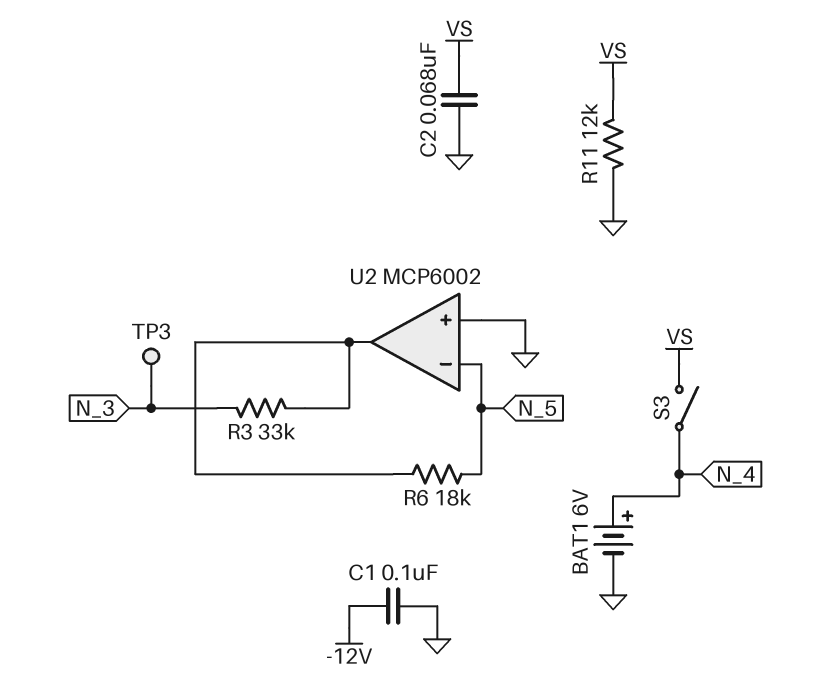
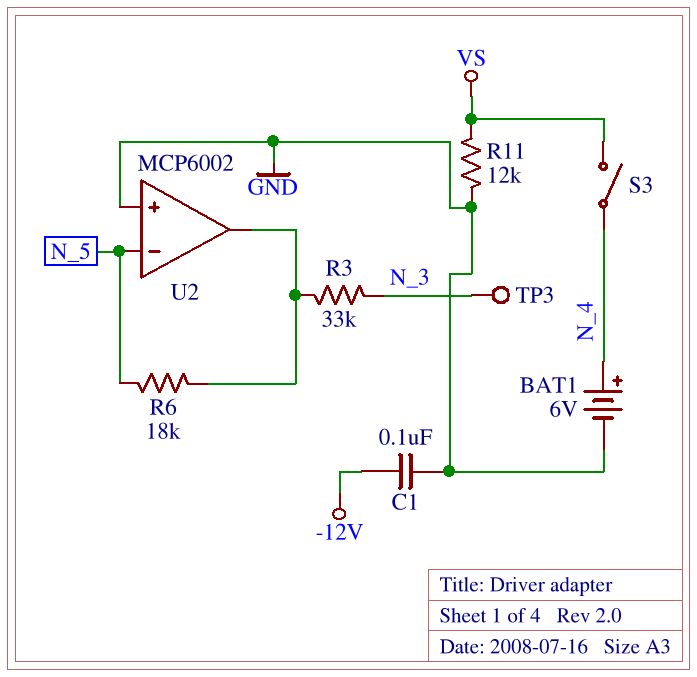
C2: 68nF (GND, VS) -> none

